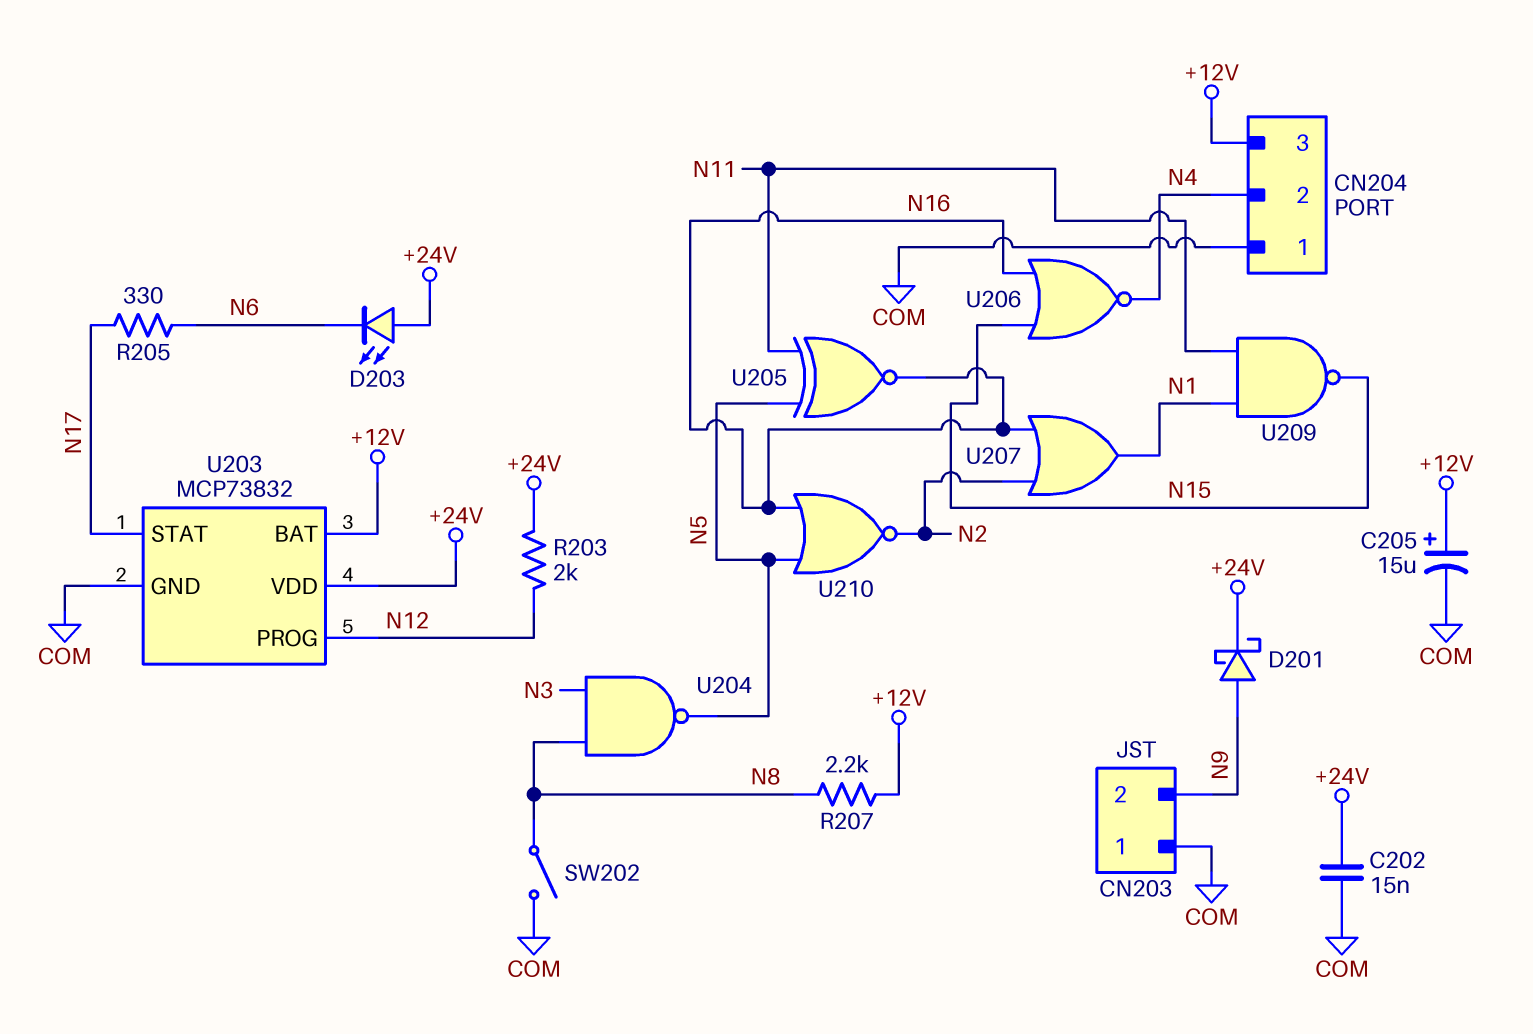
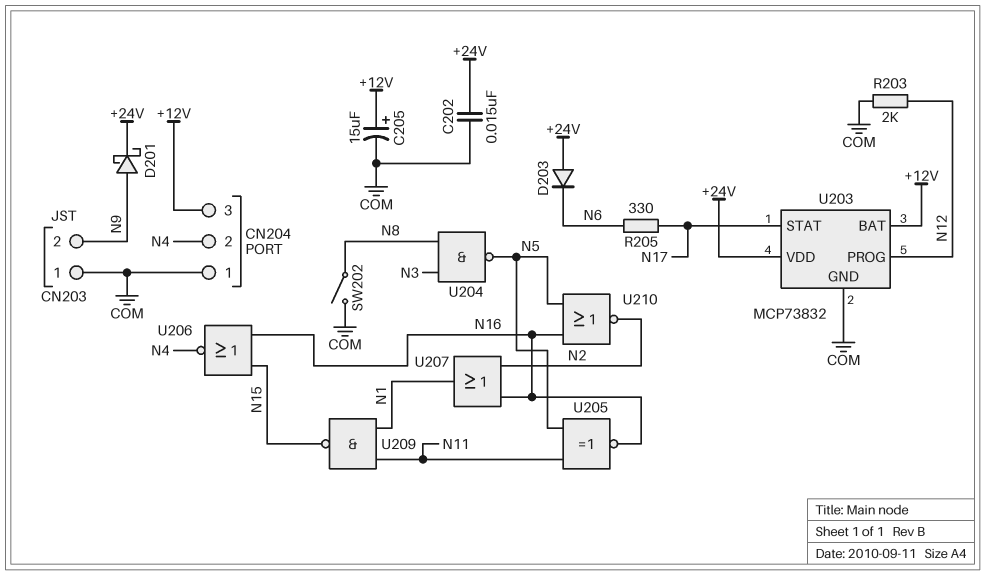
D203: LED (A +24V, K N6) -> diode (A +24V, K N6)
R203: 2k (+24V, N12) -> 2k (COM, N12)
R207: 2.2k (+12V, N8) -> none

